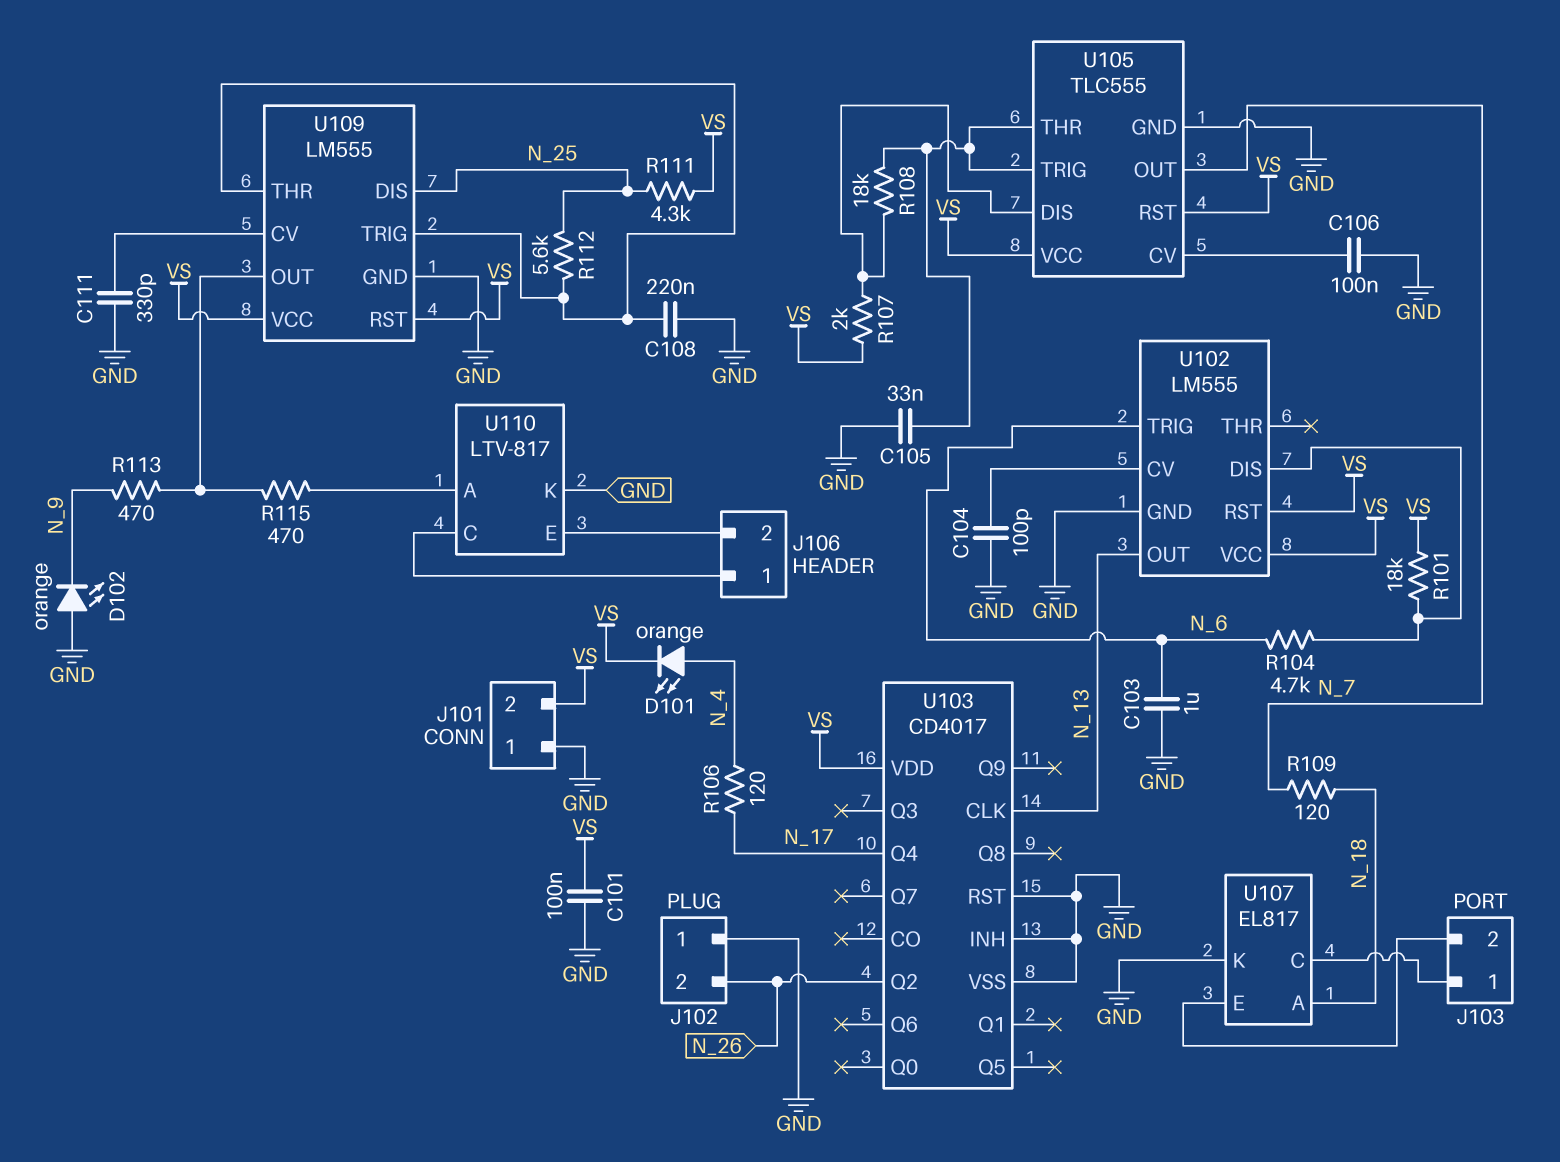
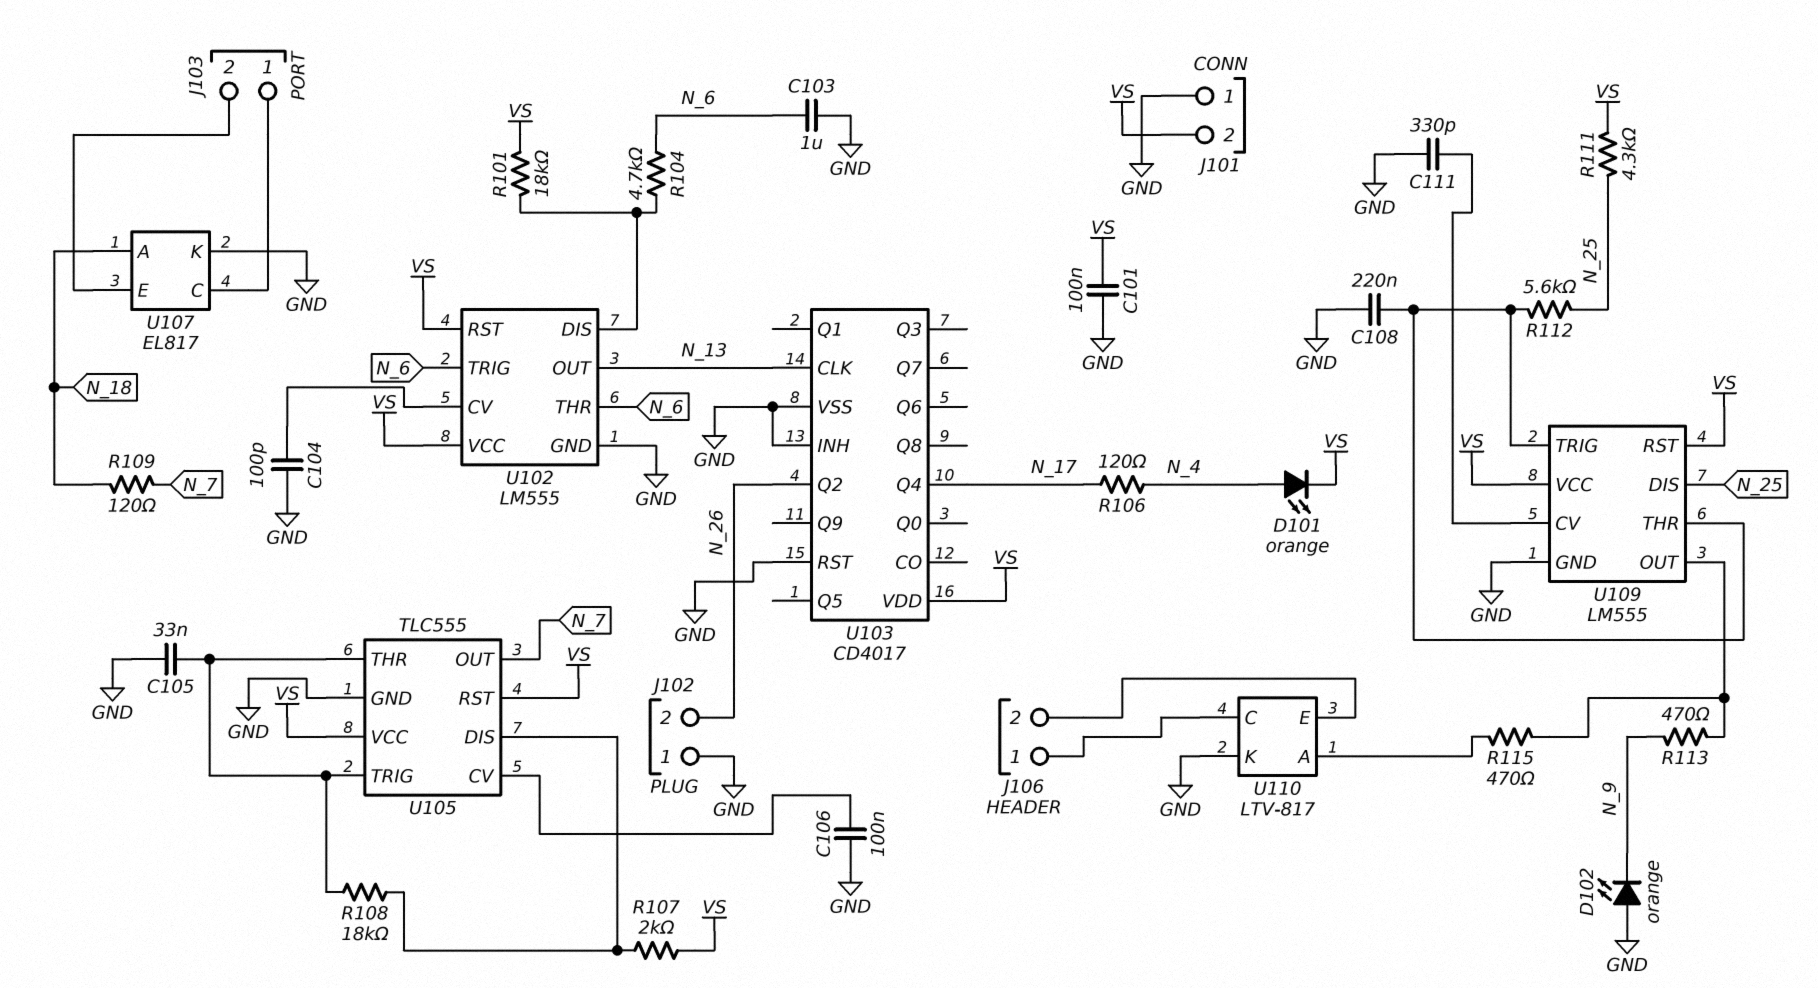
U102 pin THR: none -> N_6

